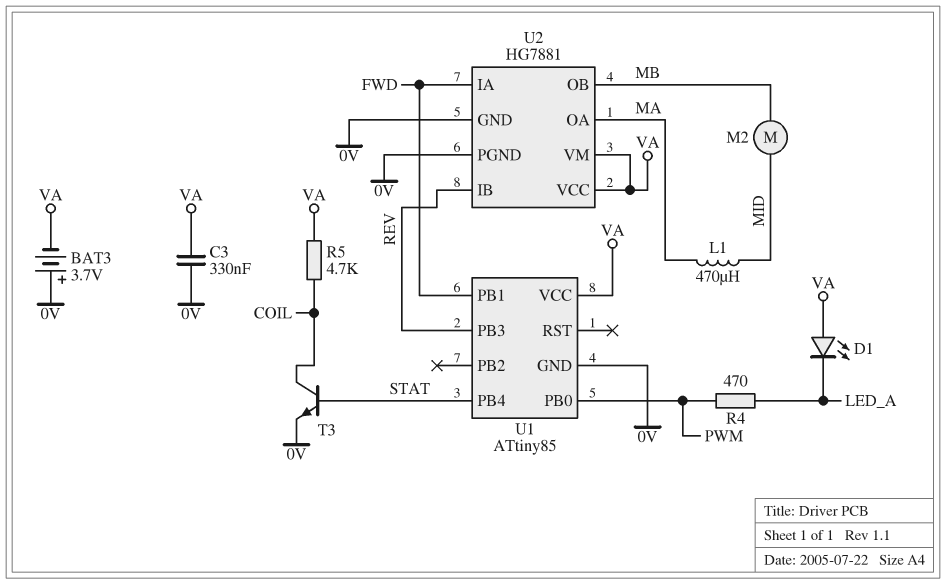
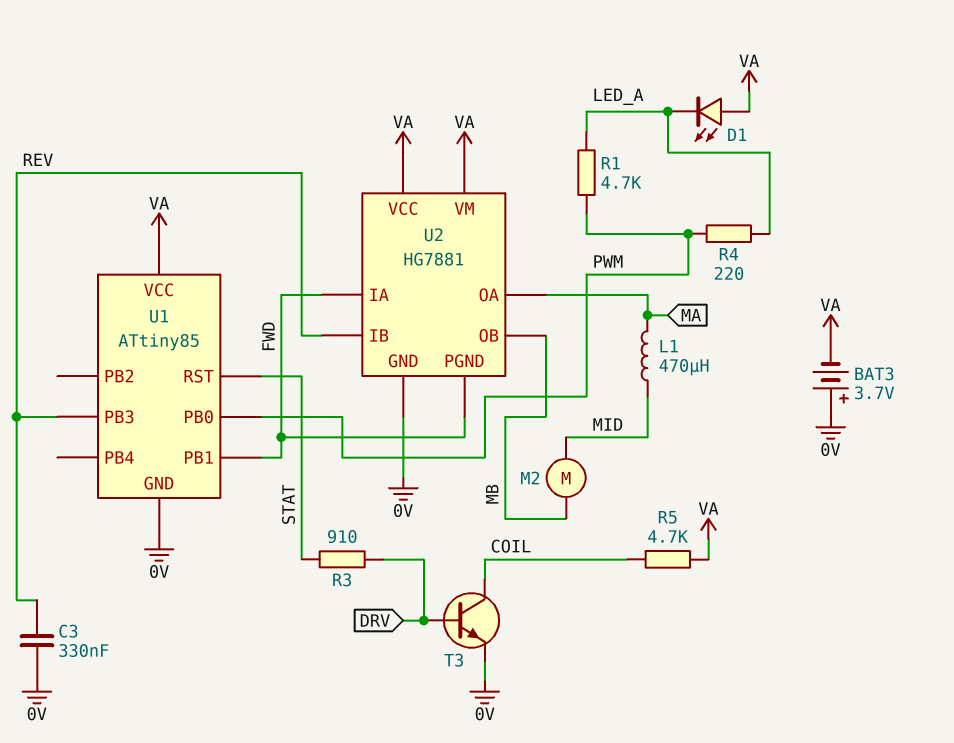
C3: 330nF (0V, VA) -> 330nF (0V, REV)
R1: none -> 4.7k (LED_A, PWM)
R3: none -> 910 (DRV, STAT)
R4: 470 (LED_A, PWM) -> 220 (LED_A, PWM)
T3: NPN (B STAT, C COIL, E 0V) -> NPN (B DRV, C COIL, E 0V)
U1 pin PB4: STAT -> none
U1 pin RST: none -> STAT
U2 pin PGND: 0V -> FWD

